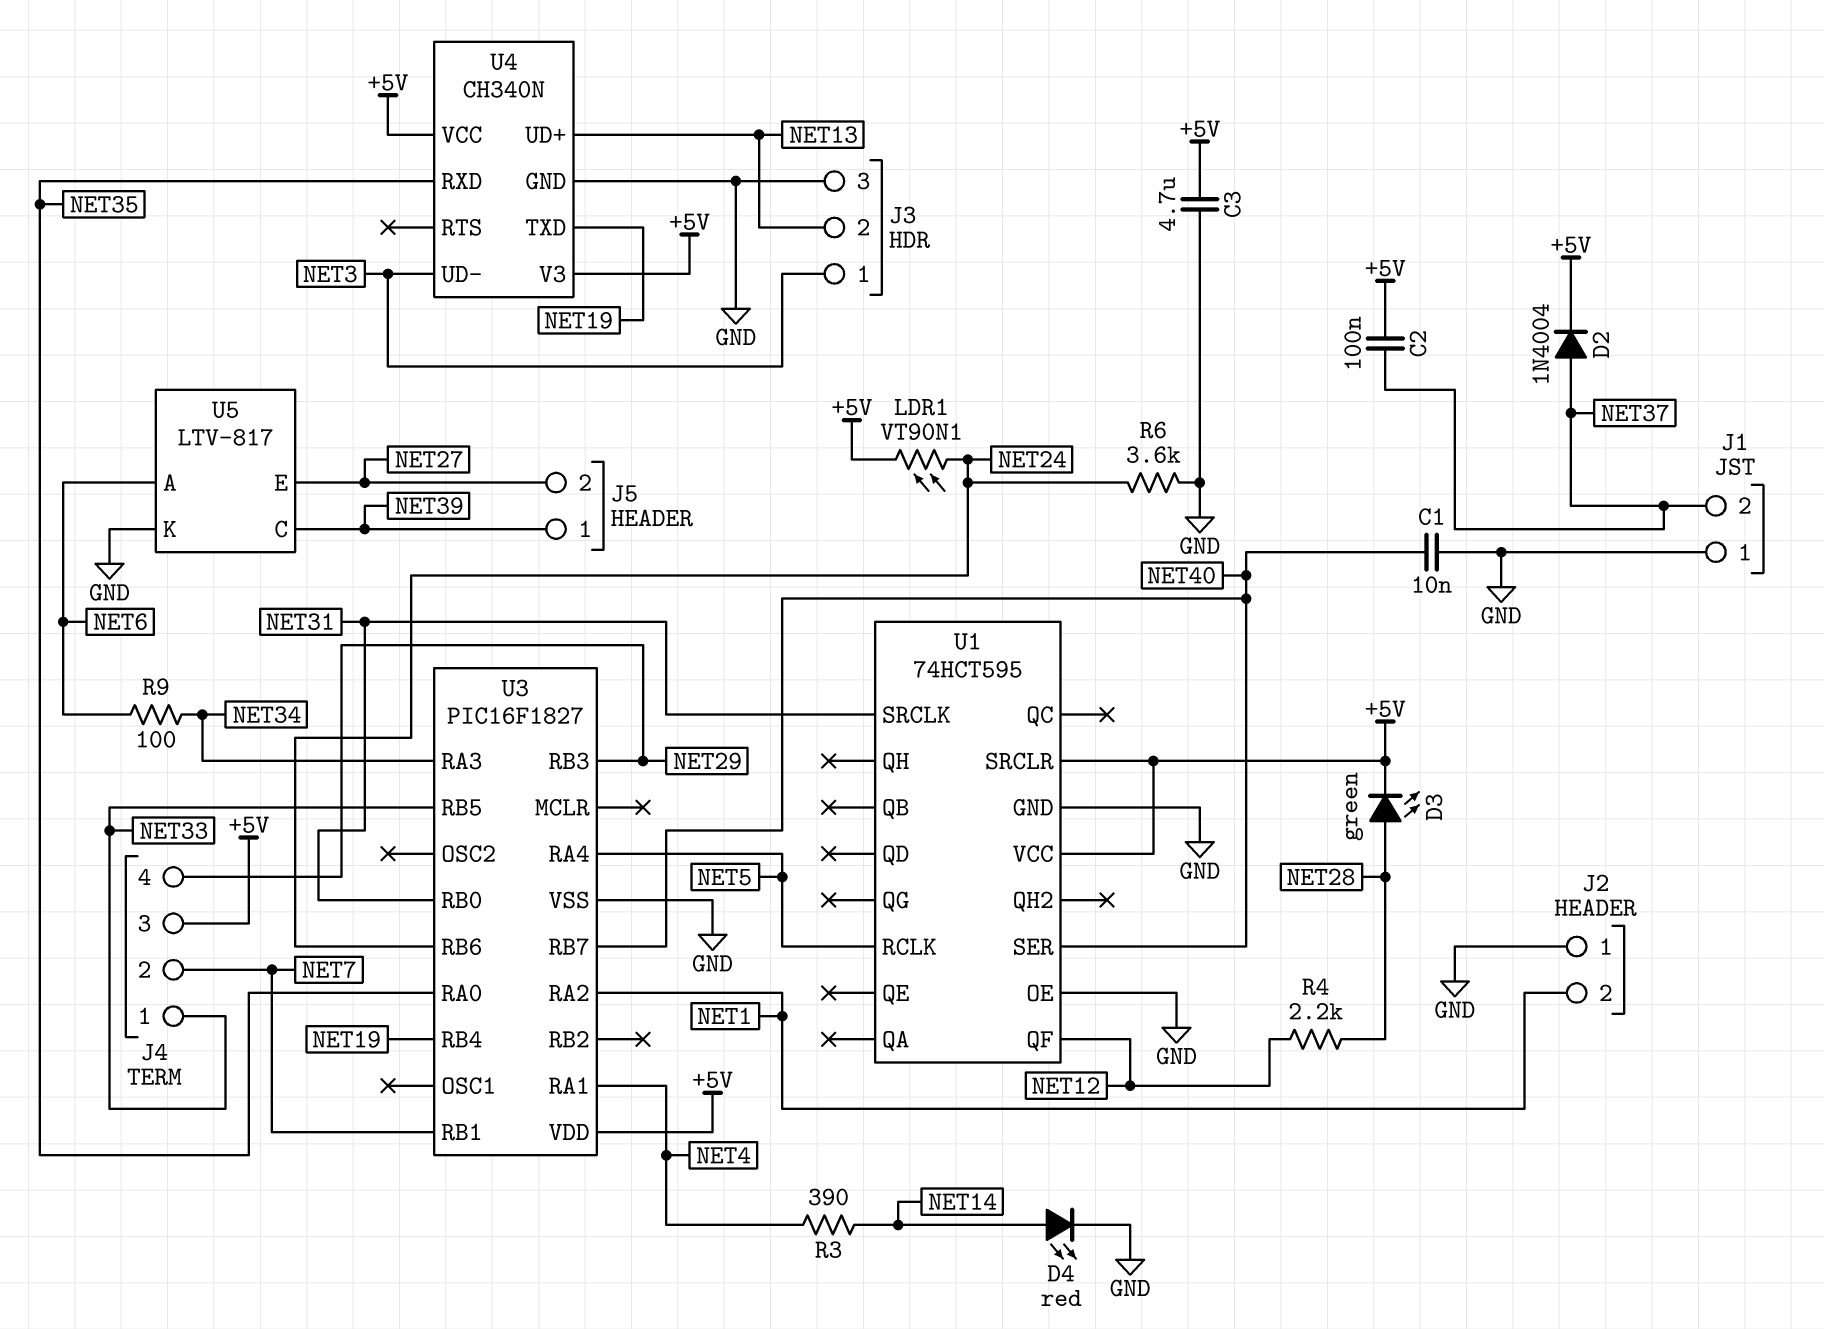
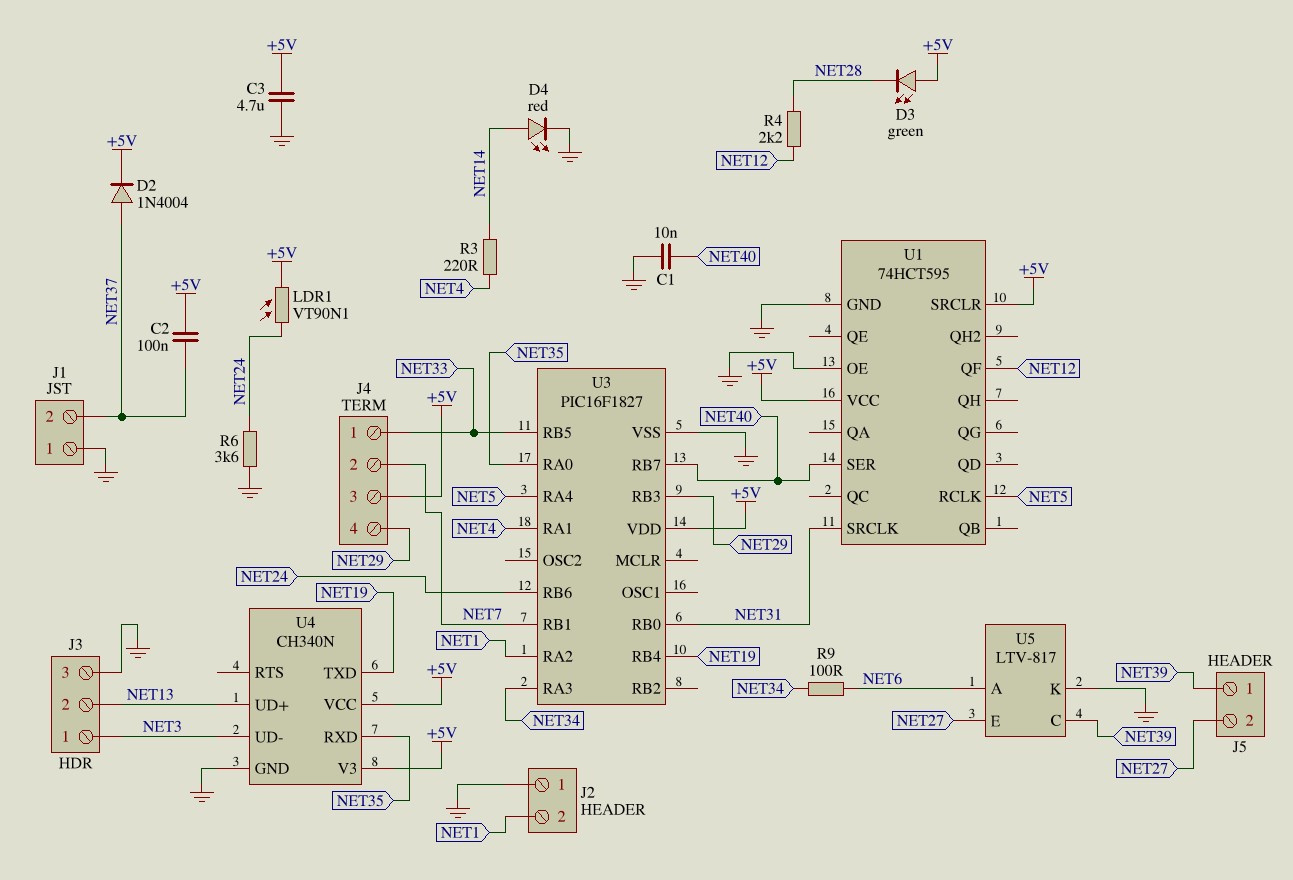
D3: LED green (A NET28, K +5V) -> LED green (A +5V, K NET28)
R3: 390 (NET4, NET14) -> 220 (NET4, NET14)

